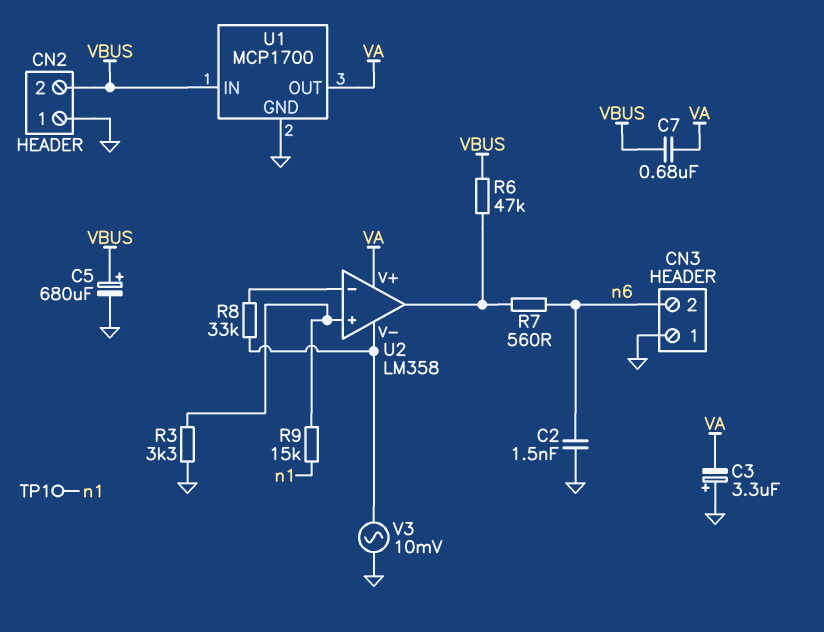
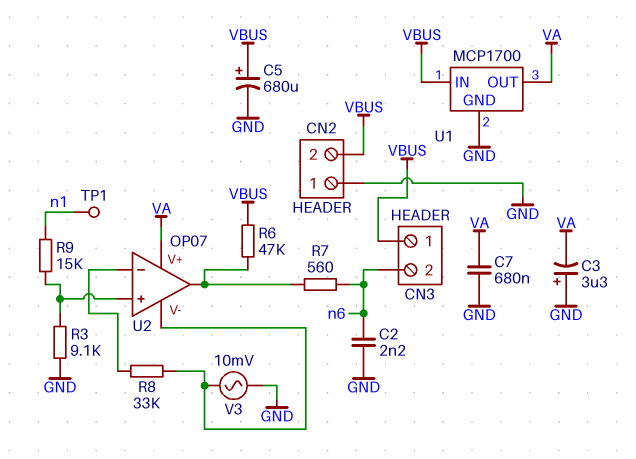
C2: 1.5nF (GND, n6) -> 2.2nF (GND, n6)
C7: 680nF (VA, VBUS) -> 680nF (GND, VA)
CN3 pin 1: GND -> VBUS
R3: 3.3k (GND, U2/in+) -> 9.1k (GND, U2/in+)
U2: LM358 -> OP07

